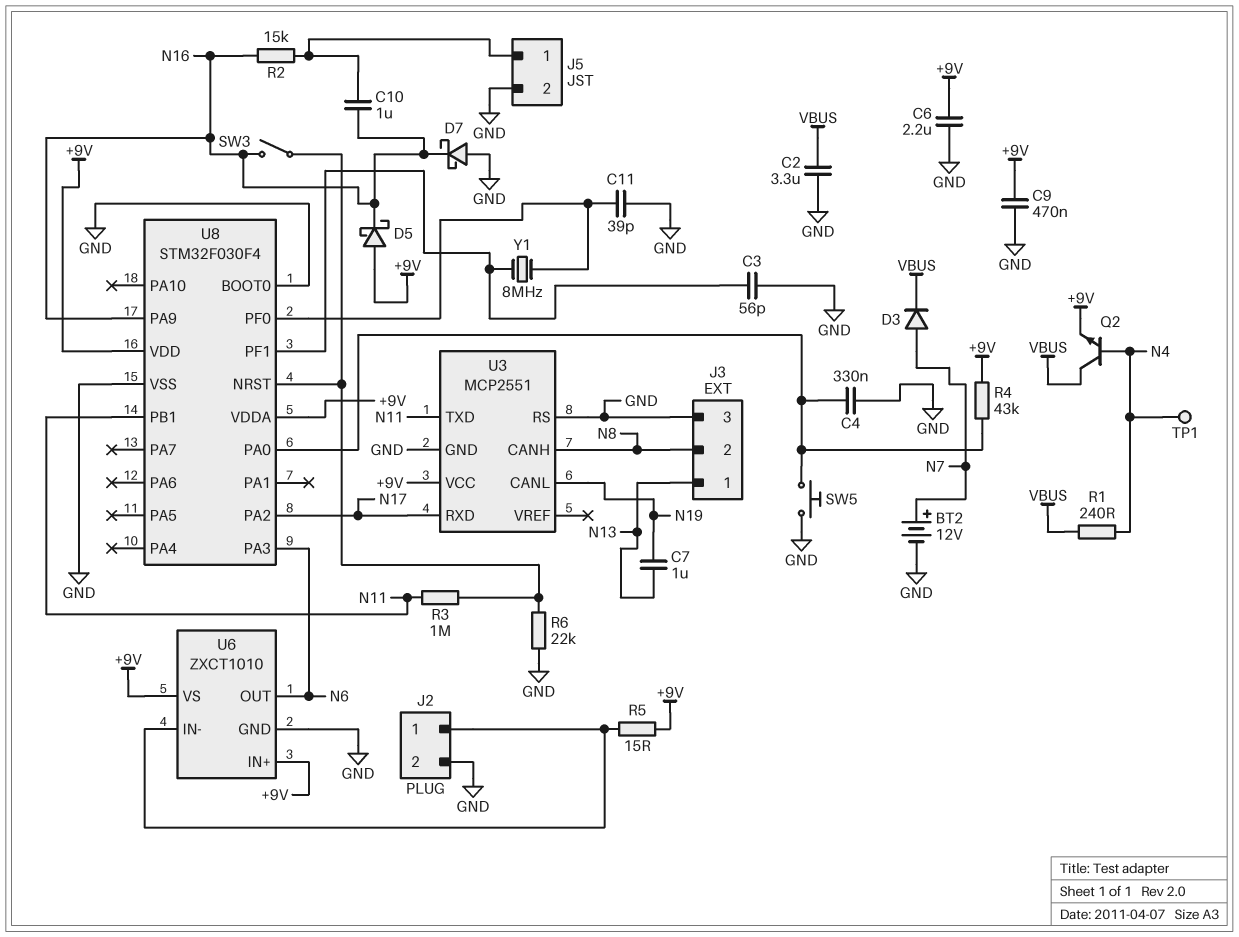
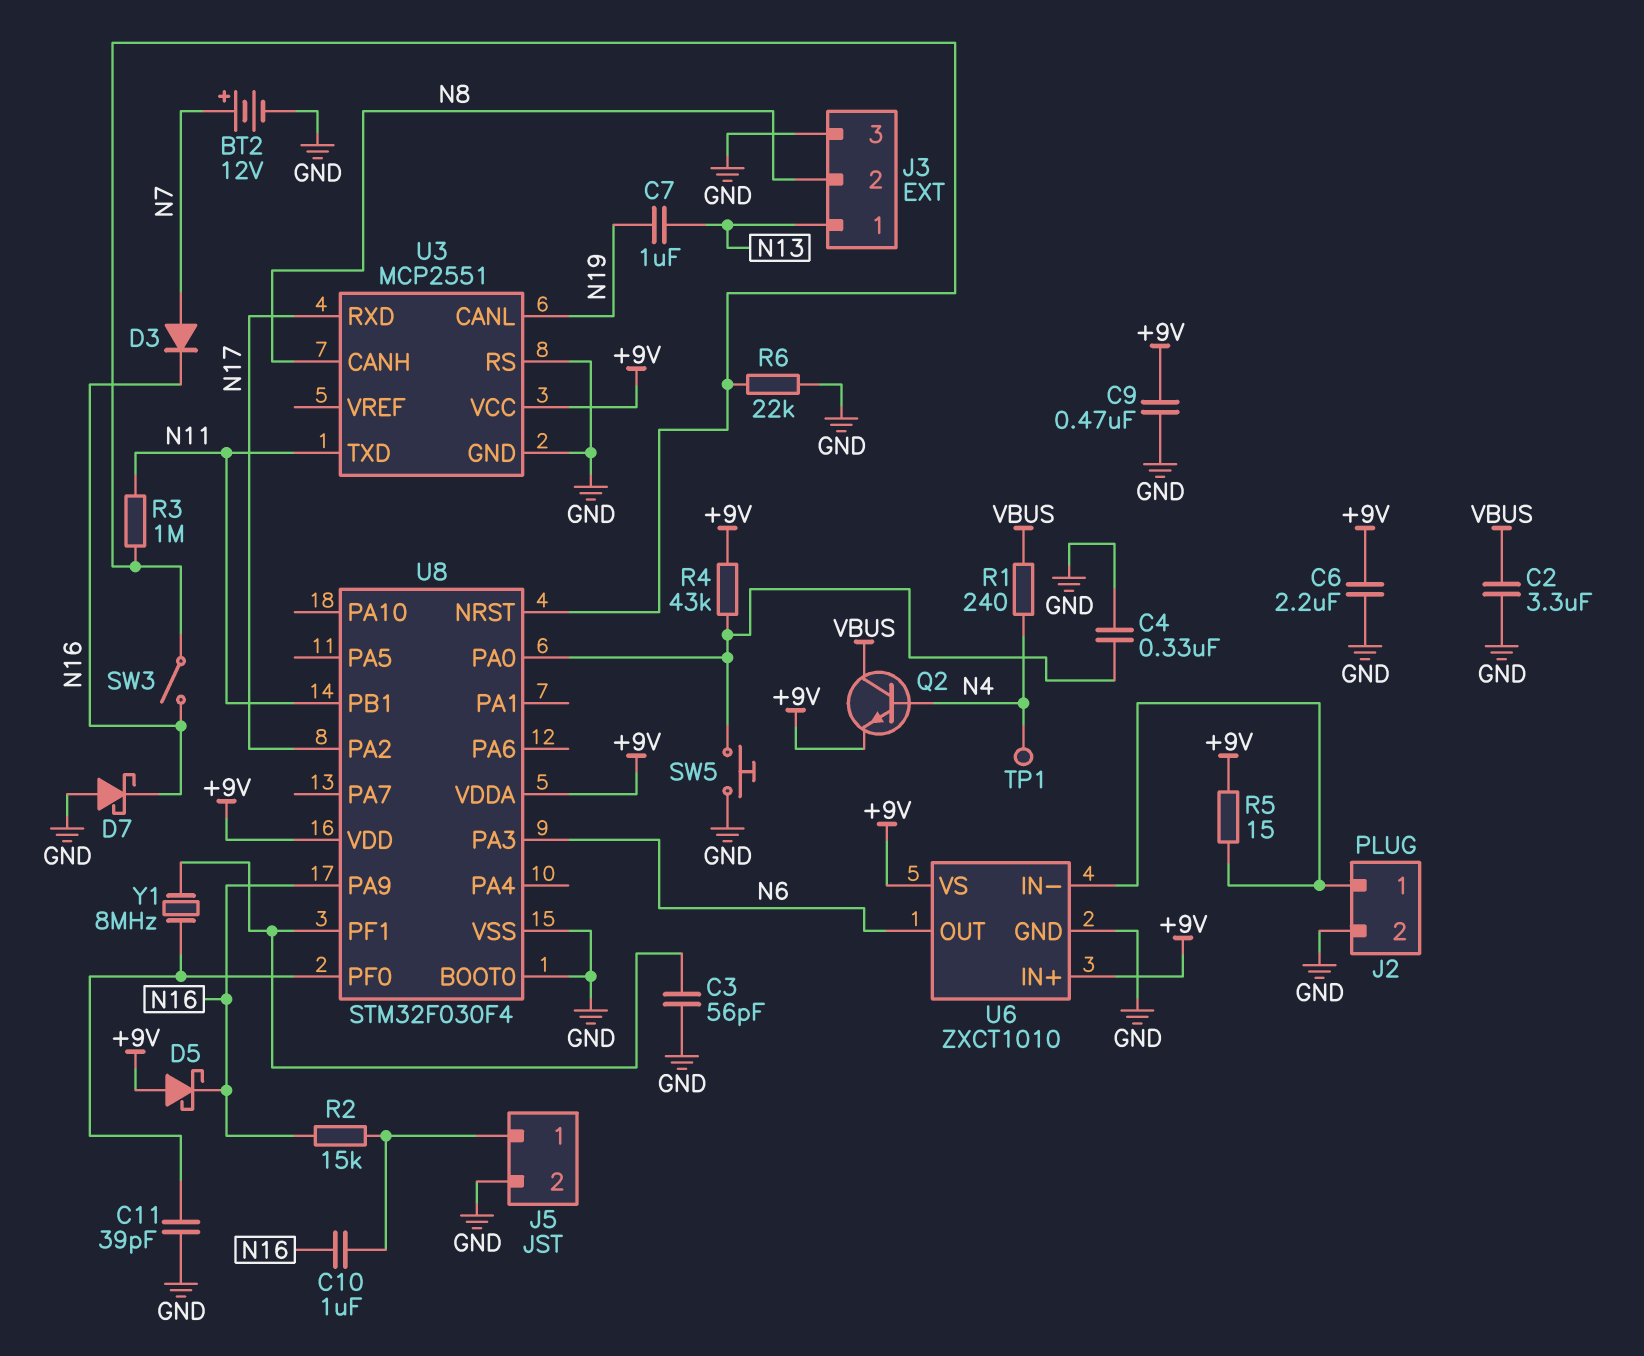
D3: diode (A N7, K VBUS) -> diode (A N7, K N16)

